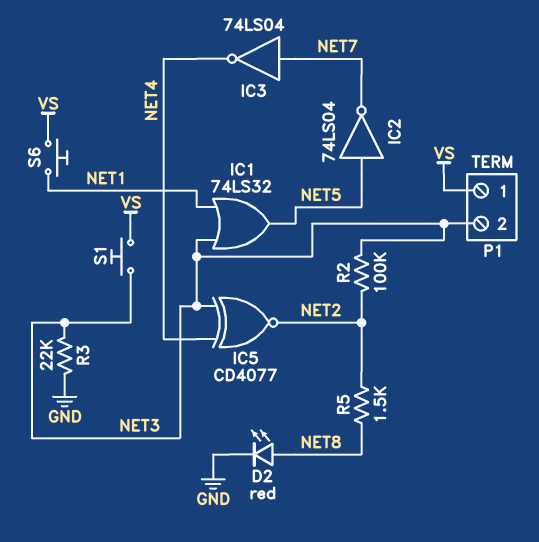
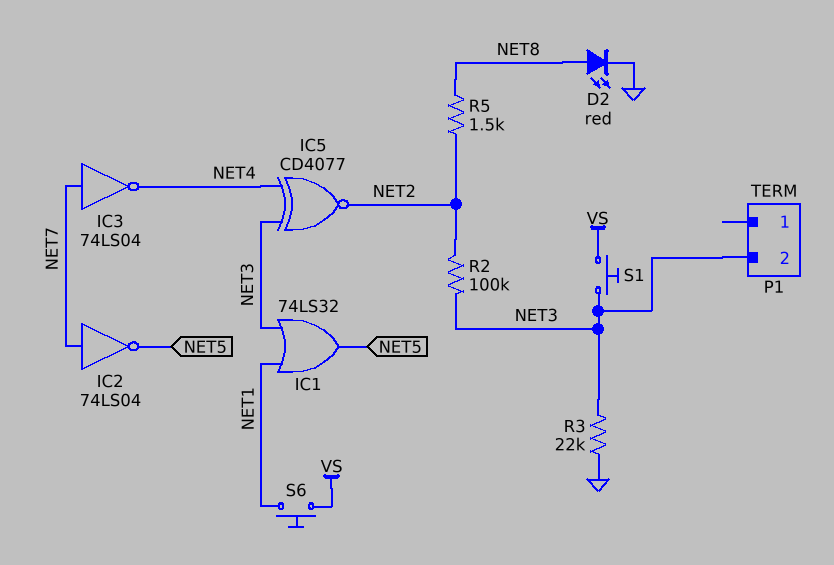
IC2: NOT 74LS04 (in NET5, out NET7) -> NOT 74LS04 (in NET7, out NET5)
P1 pin 1: VS -> none

